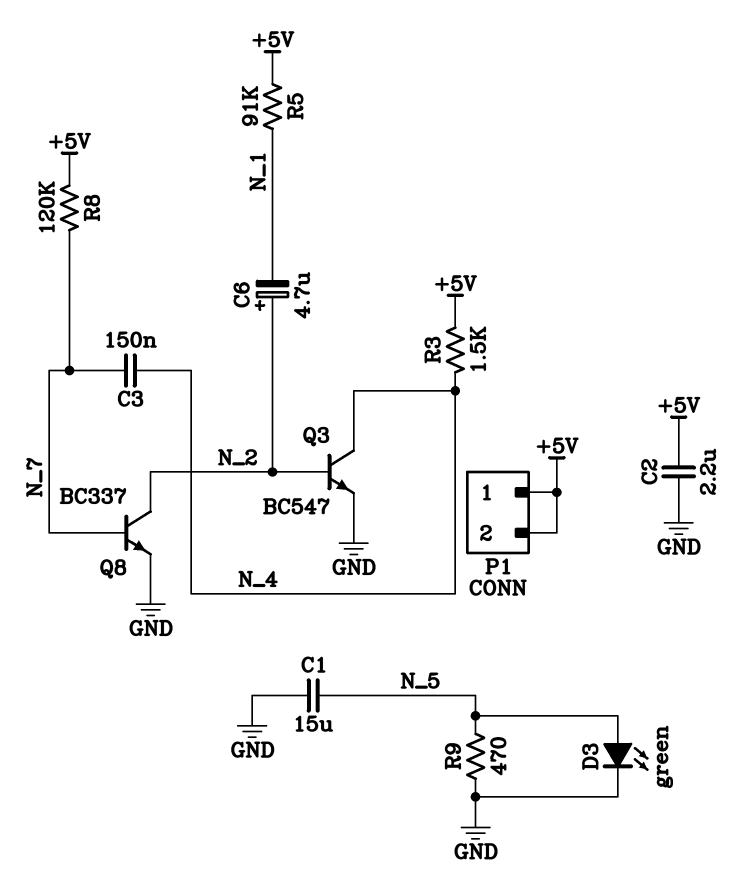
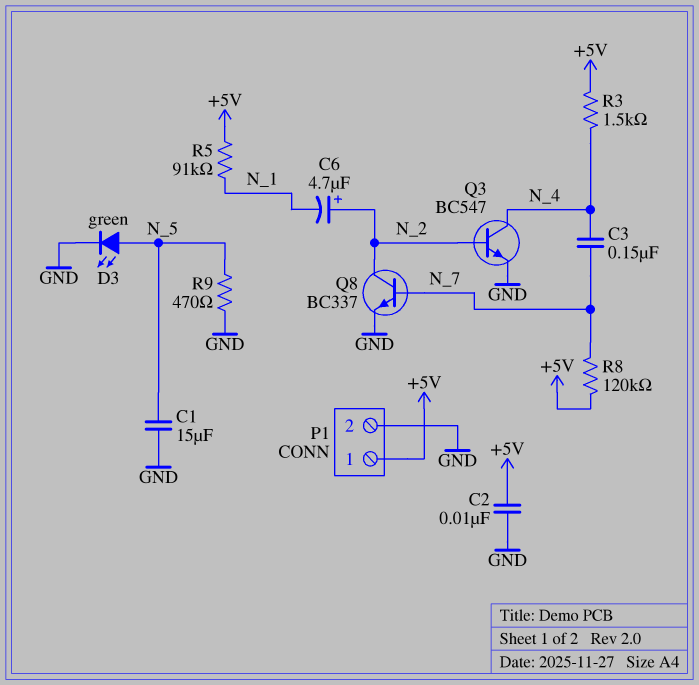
C2: 2.2uF (+5V, GND) -> 10nF (+5V, GND)
P1 pin 2: +5V -> GND

